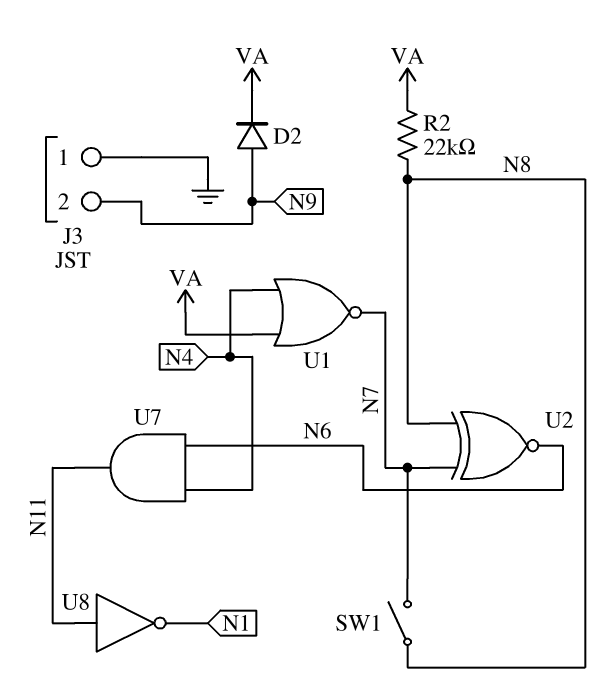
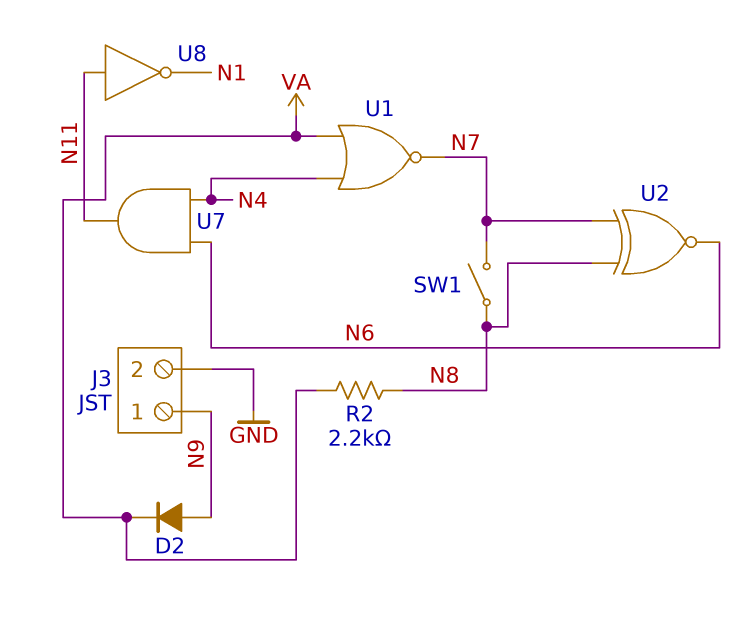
J3 pin 1: GND -> N9
J3 pin 2: N9 -> GND
R2: 22k (N8, VA) -> 2.2k (N8, VA)

